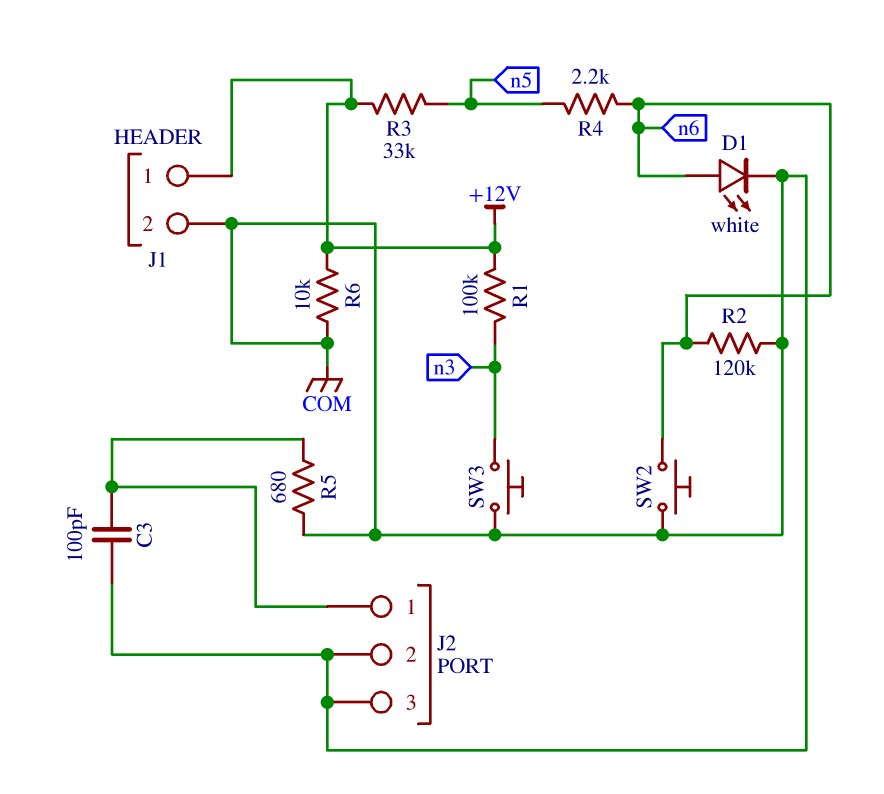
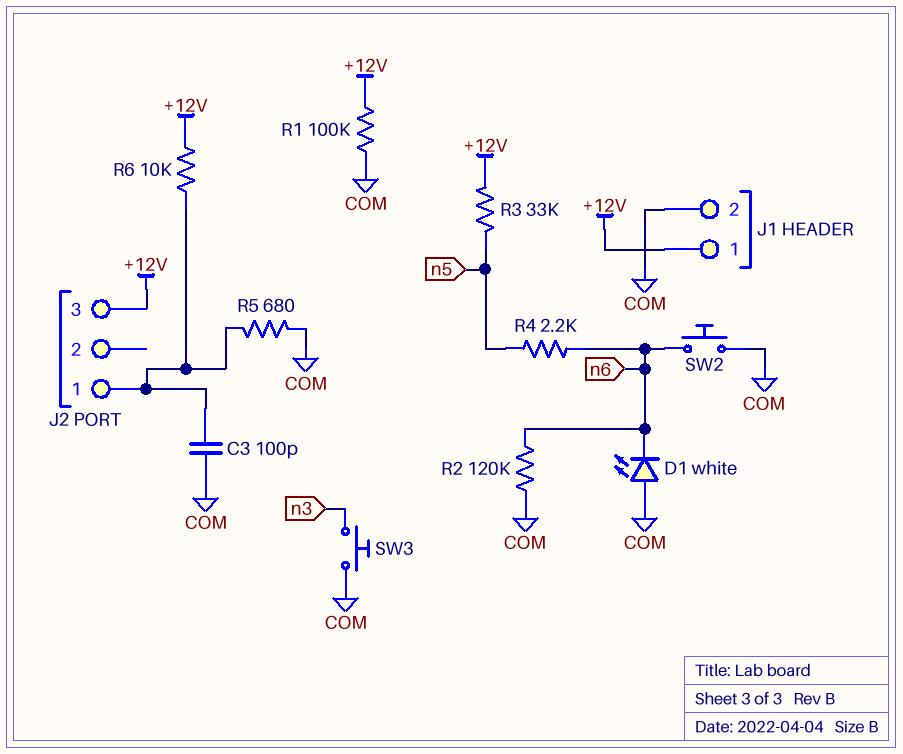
D1: LED white (A n6, K COM) -> LED white (A COM, K n6)
J2 pin 2: COM -> none
J2 pin 3: COM -> +12V
R1: 100k (+12V, n3) -> 100k (+12V, COM)
R6: 10k (+12V, COM) -> 10k (+12V, J2/1)

